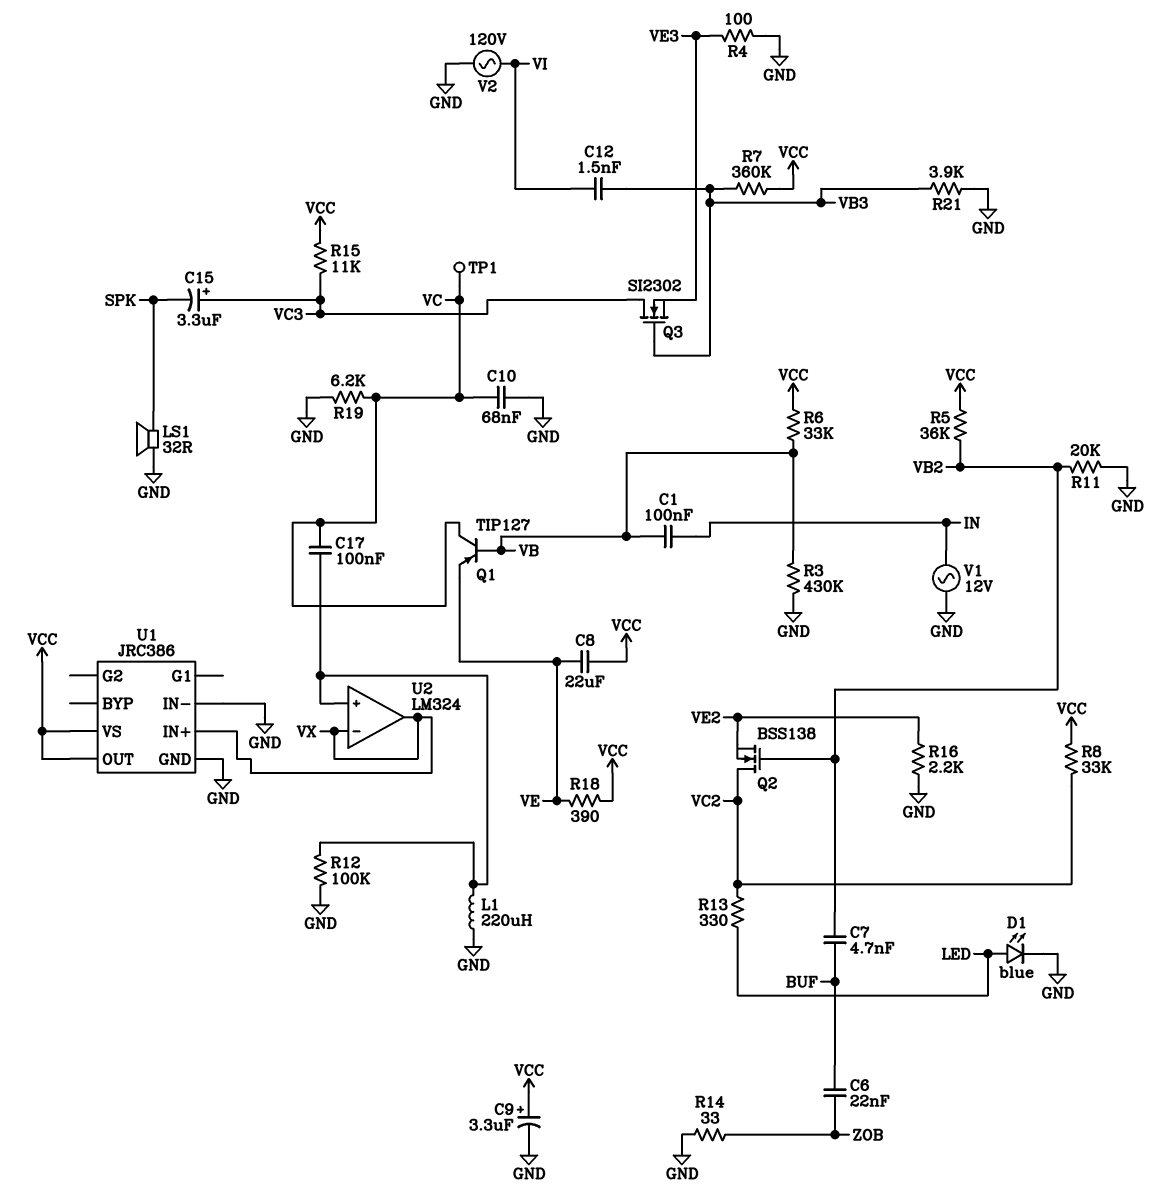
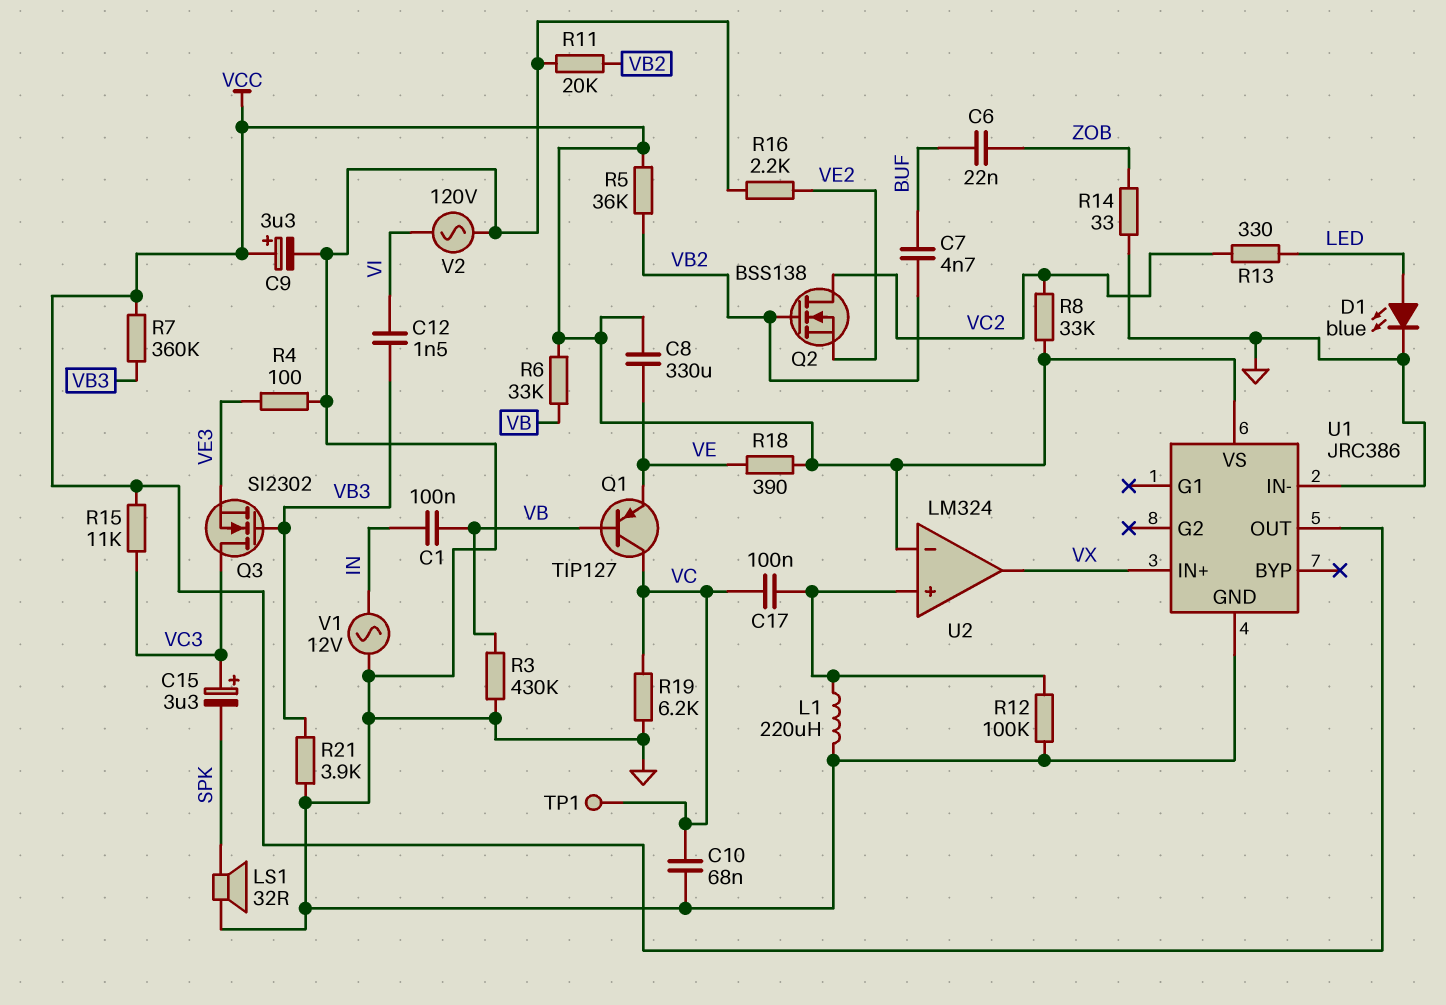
C8: 22uF (VCC, VE) -> 330uF (VCC, VE)
U2 pin in-: VX -> VCC

